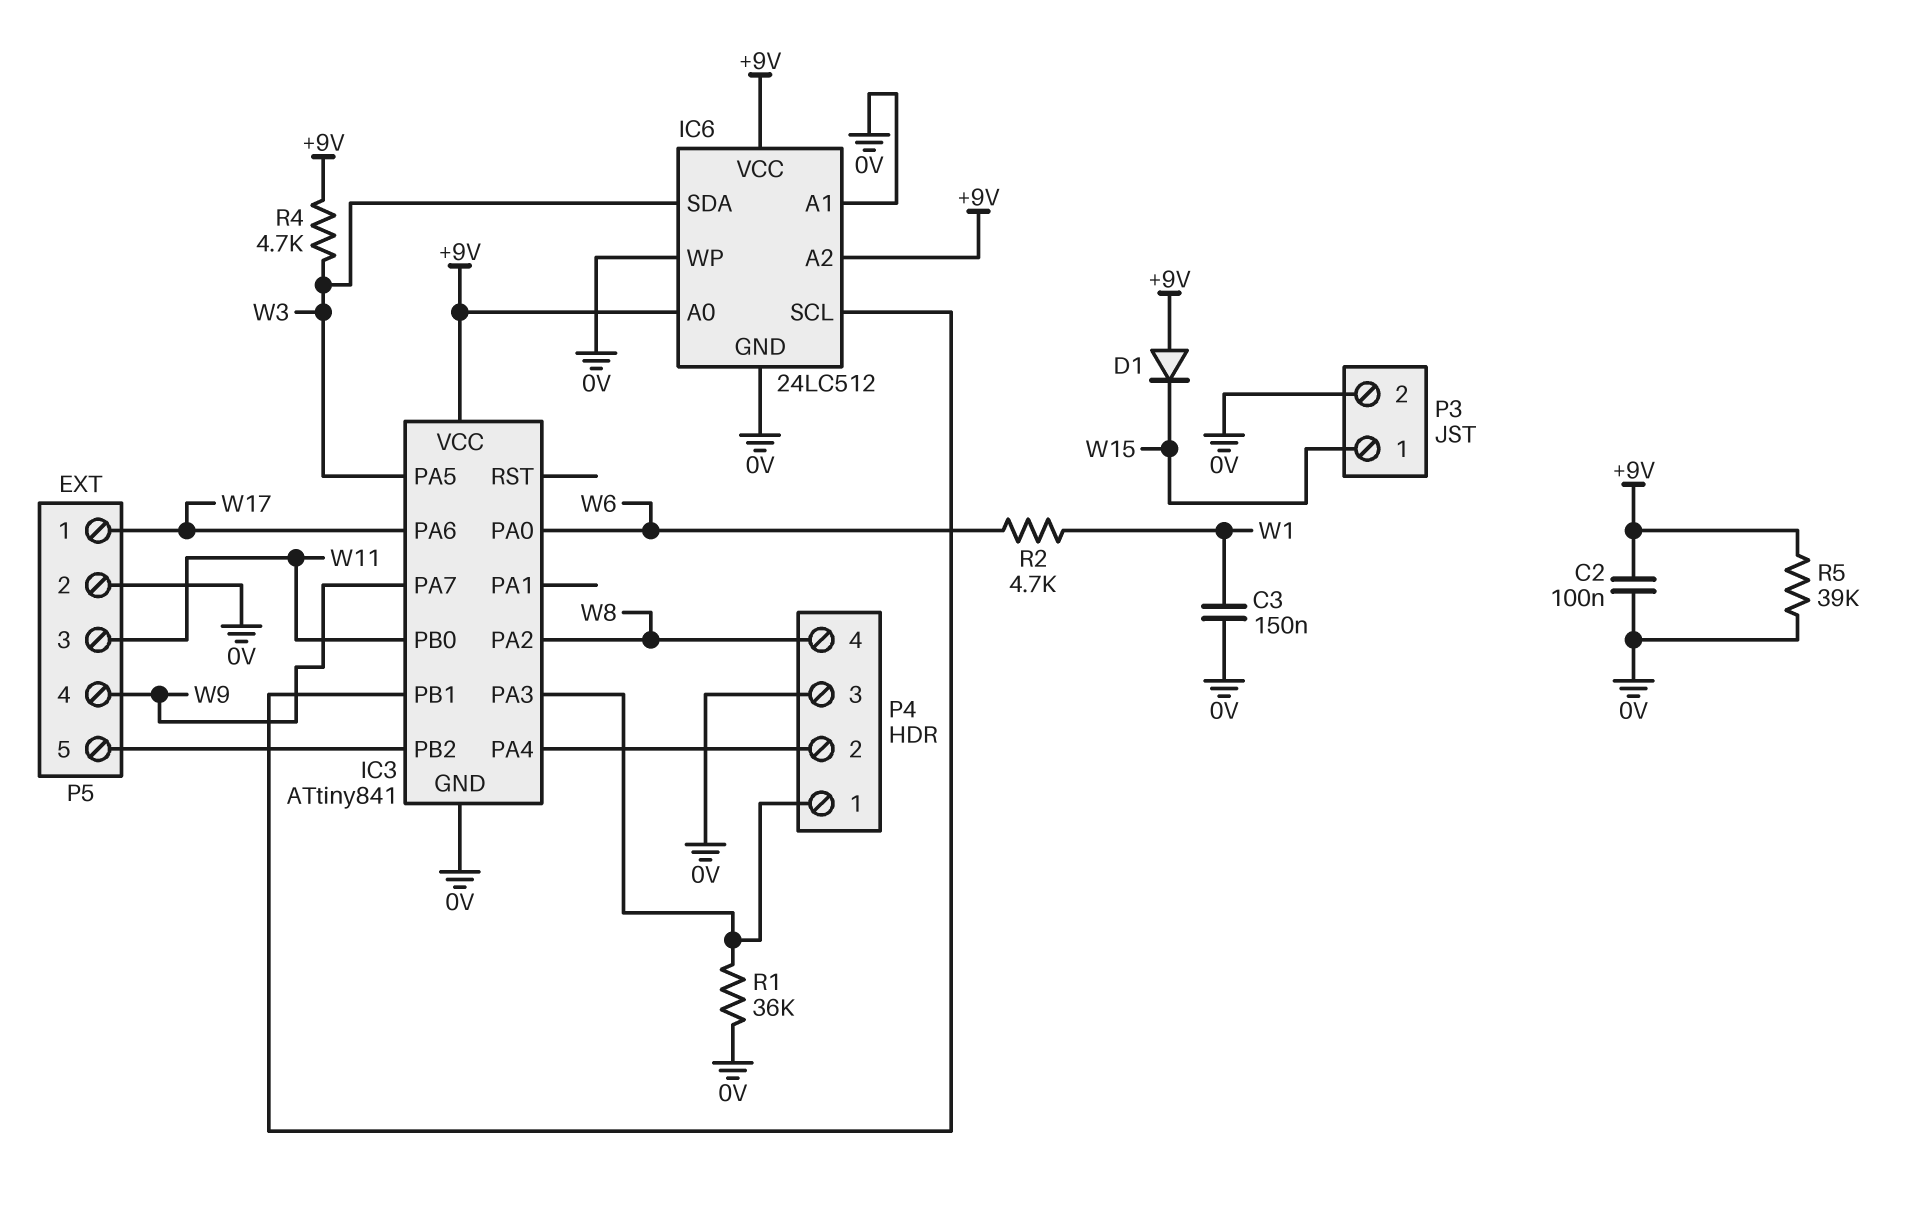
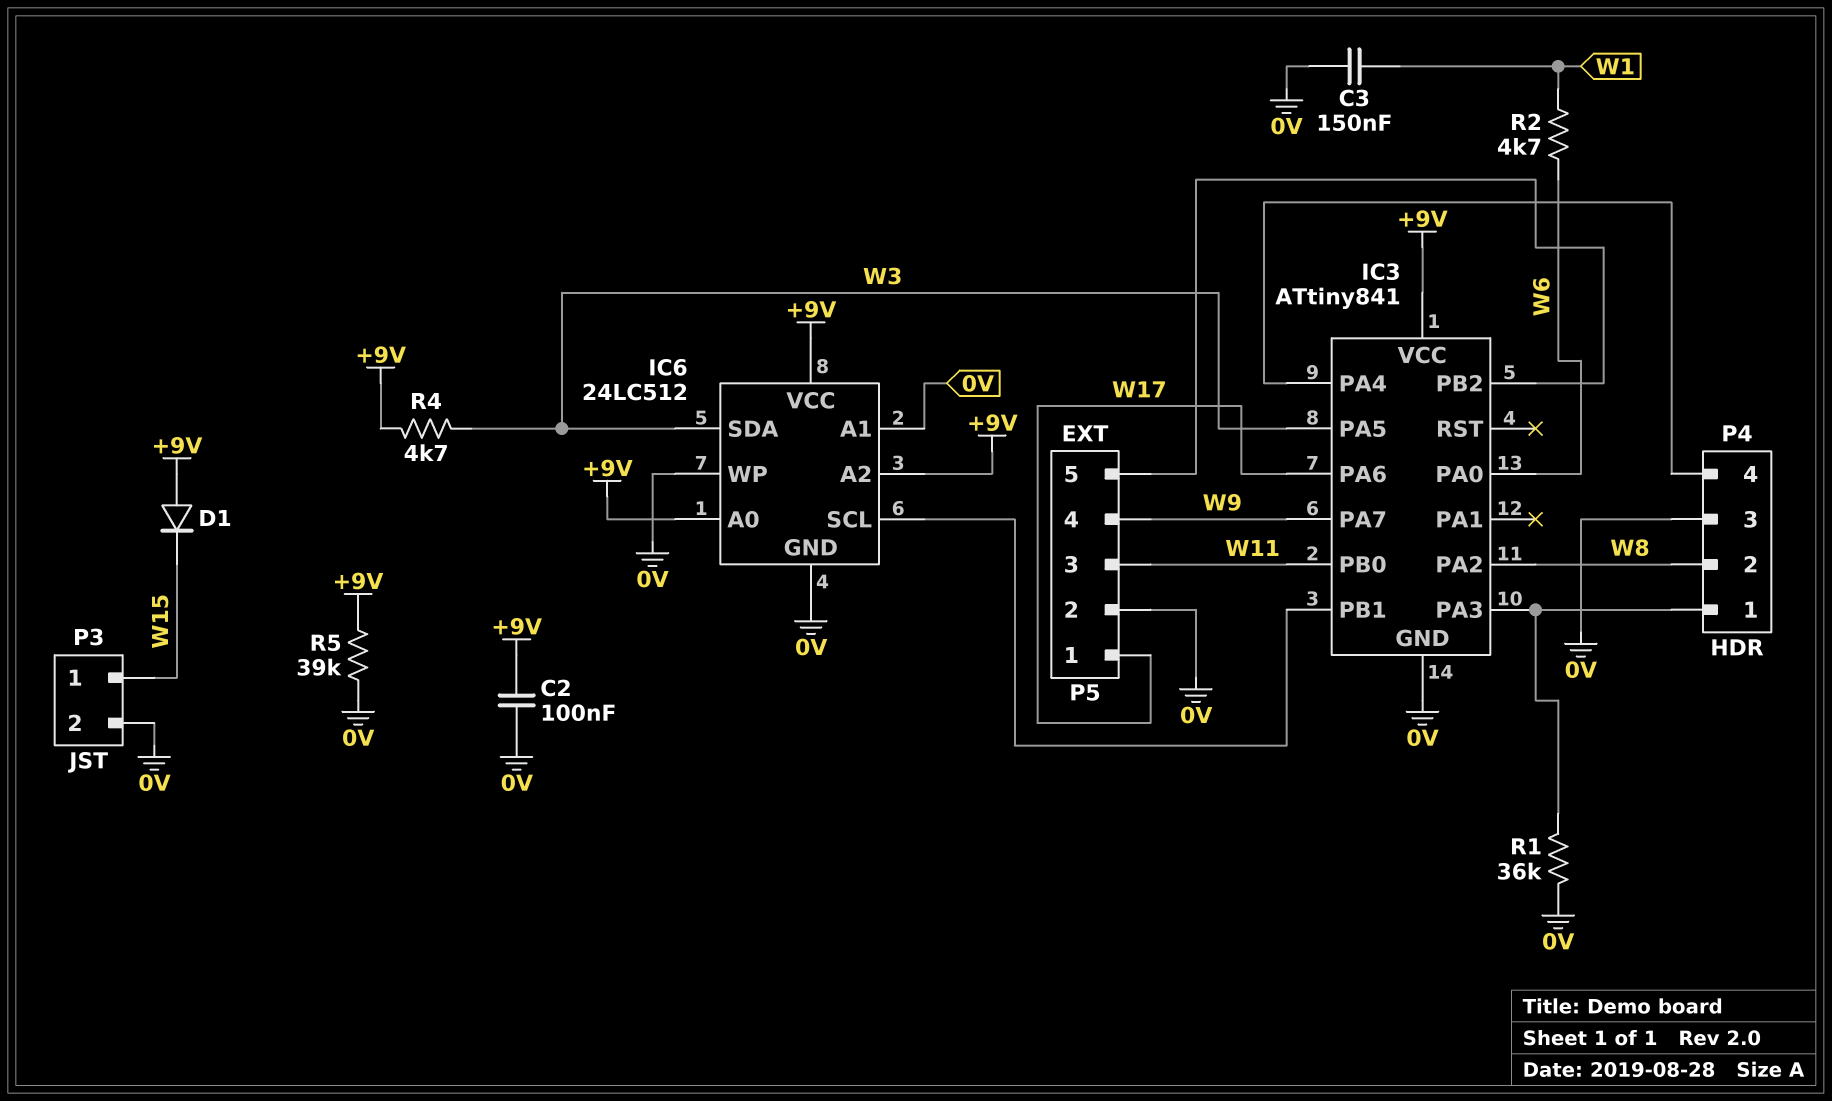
P4 pin 2: IC3/PA4 -> W8
P4 pin 4: W8 -> IC3/PA4

